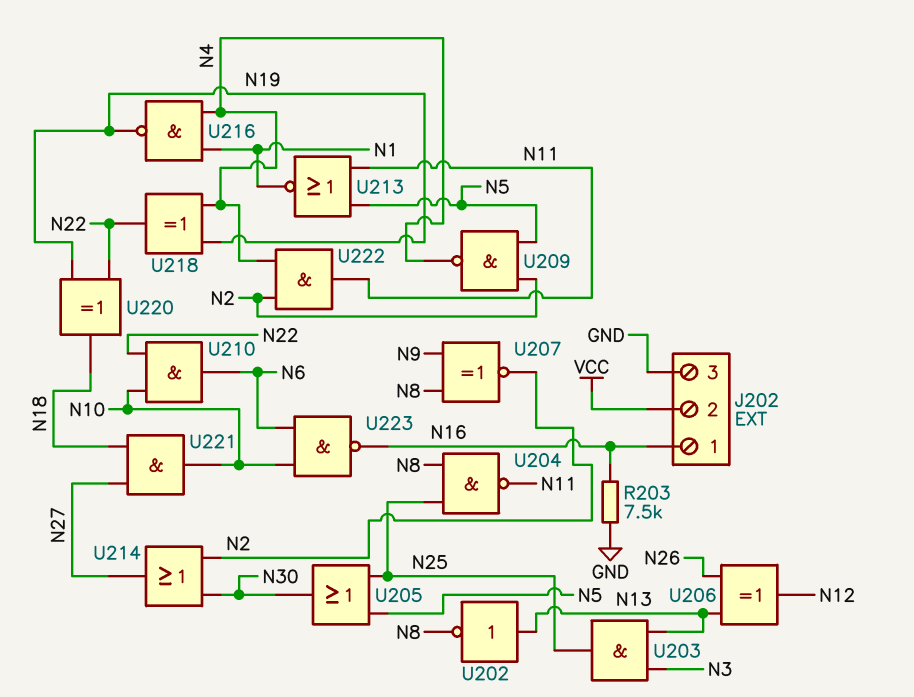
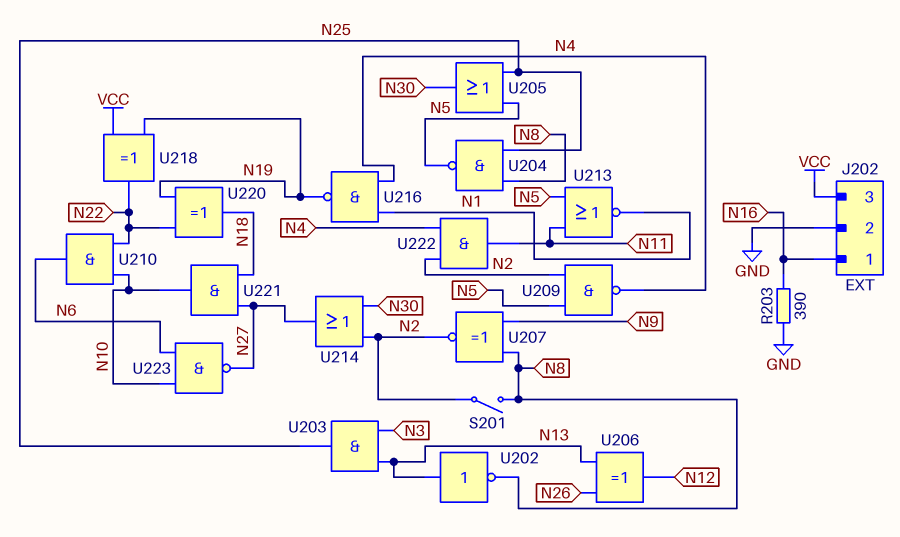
J202 pin 2: VCC -> GND
J202 pin 3: GND -> VCC
R203: 7.5k (GND, N16) -> 390 (GND, N16)
S201: none -> switch (N2, N8)
U204: NAND (in N8, in N25, out N11) -> NAND (in N8, in N25, out N5)
U218: XOR (in N4, in N19, out N22) -> XOR (in N19, in VCC, out N22)
U223: NAND (in N6, in N10, out N16) -> NAND (in N6, in N10, out N27)

